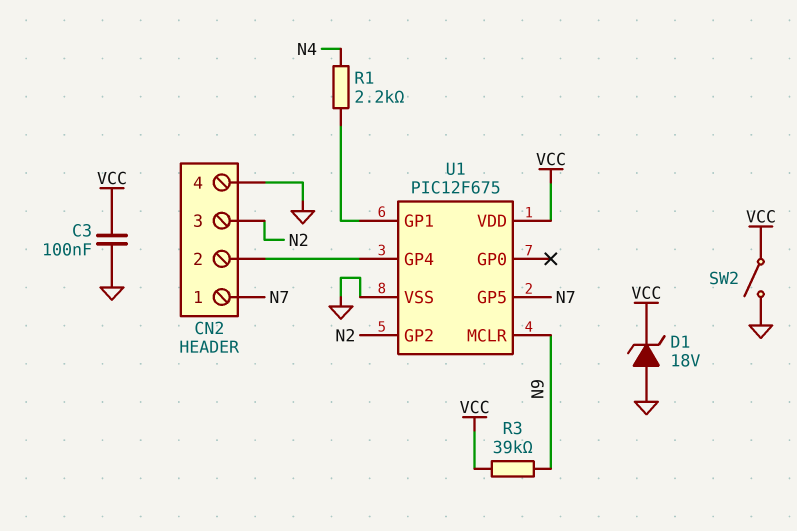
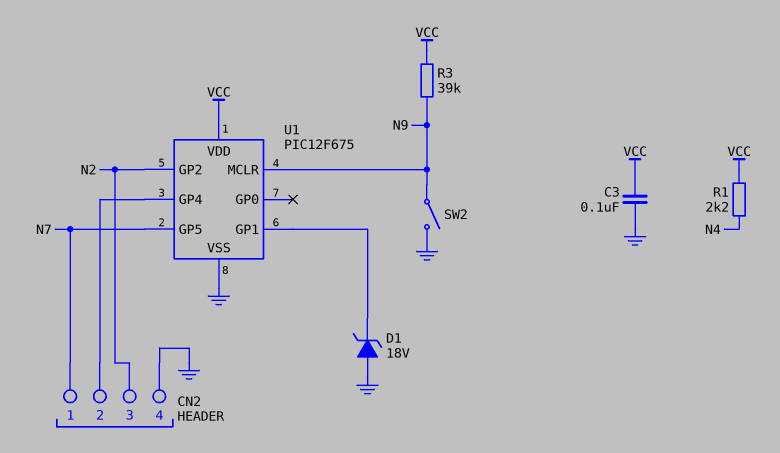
D1: zener 18V (A GND, K VCC) -> zener 18V (A GND, K U1/GP1)
R1: 2.2k (N4, U1/GP1) -> 2.2k (N4, VCC)
SW2: switch (GND, VCC) -> switch (GND, N9)

